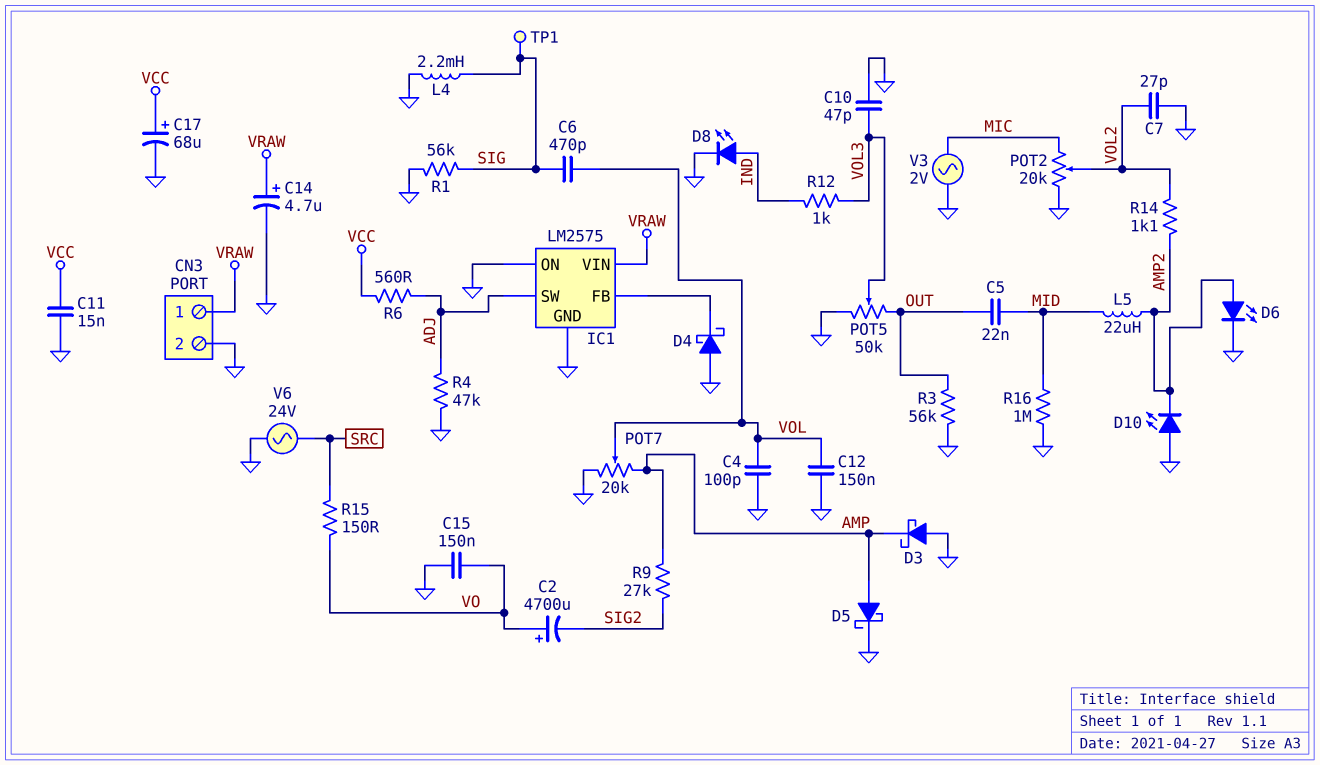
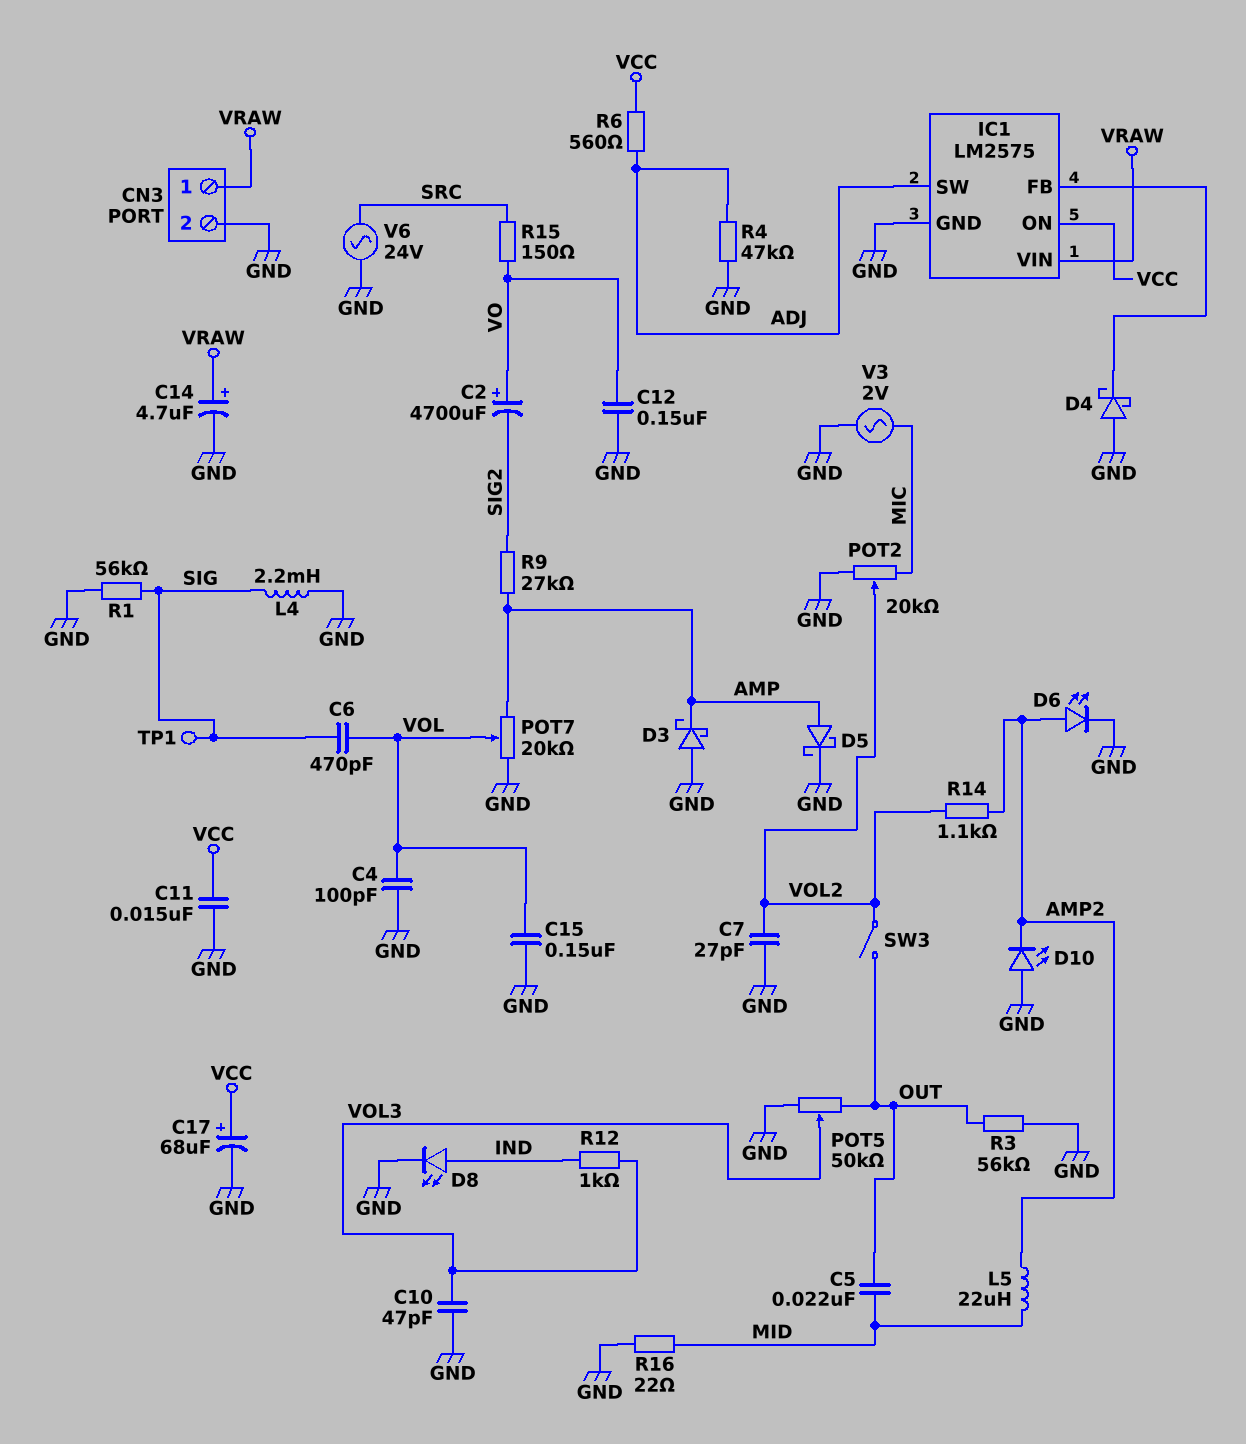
C12: 150nF (GND, VOL) -> 150nF (GND, VO)
C15: 150nF (GND, VO) -> 150nF (GND, VOL)
IC1 pin ON: GND -> VCC
R16: 1M (GND, MID) -> 22 (GND, MID)
SW3: none -> switch (OUT, VOL2)

